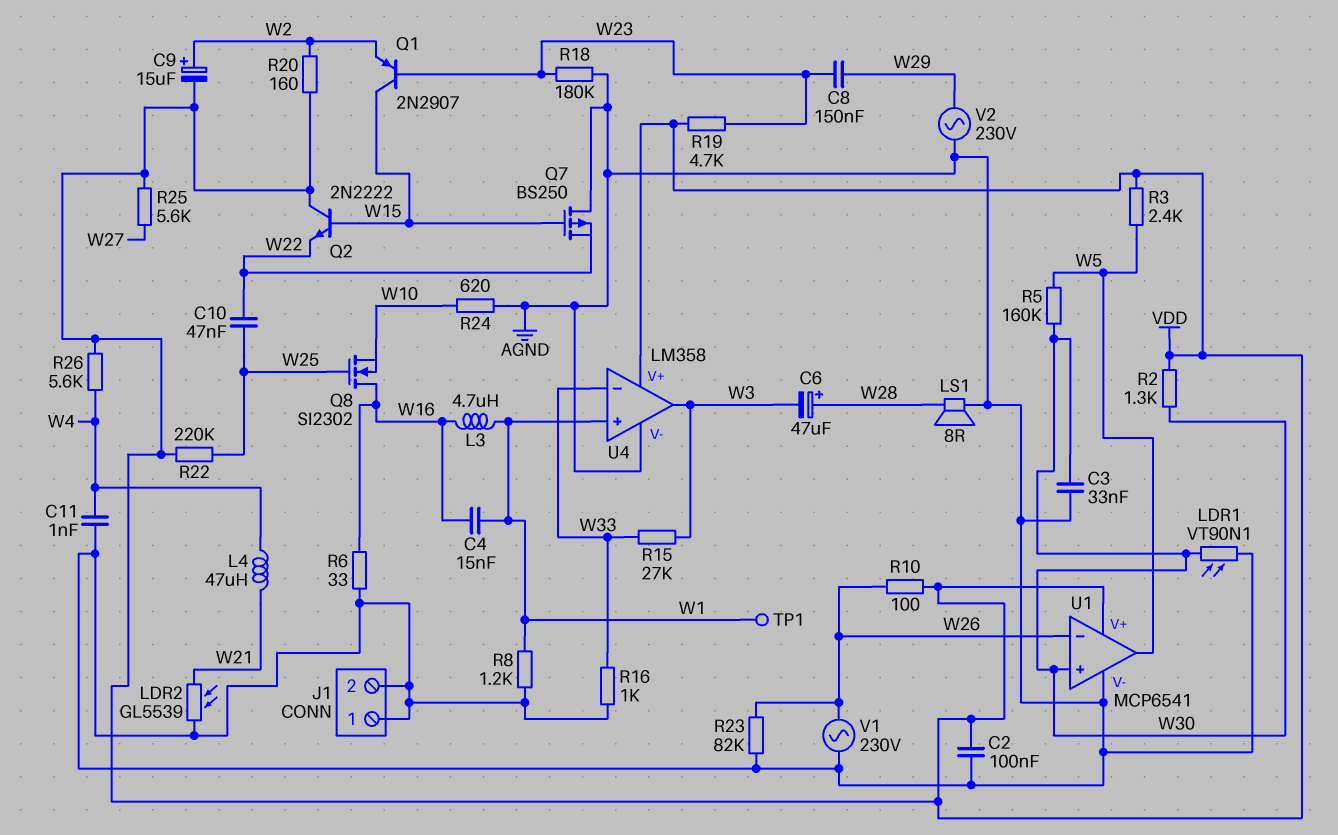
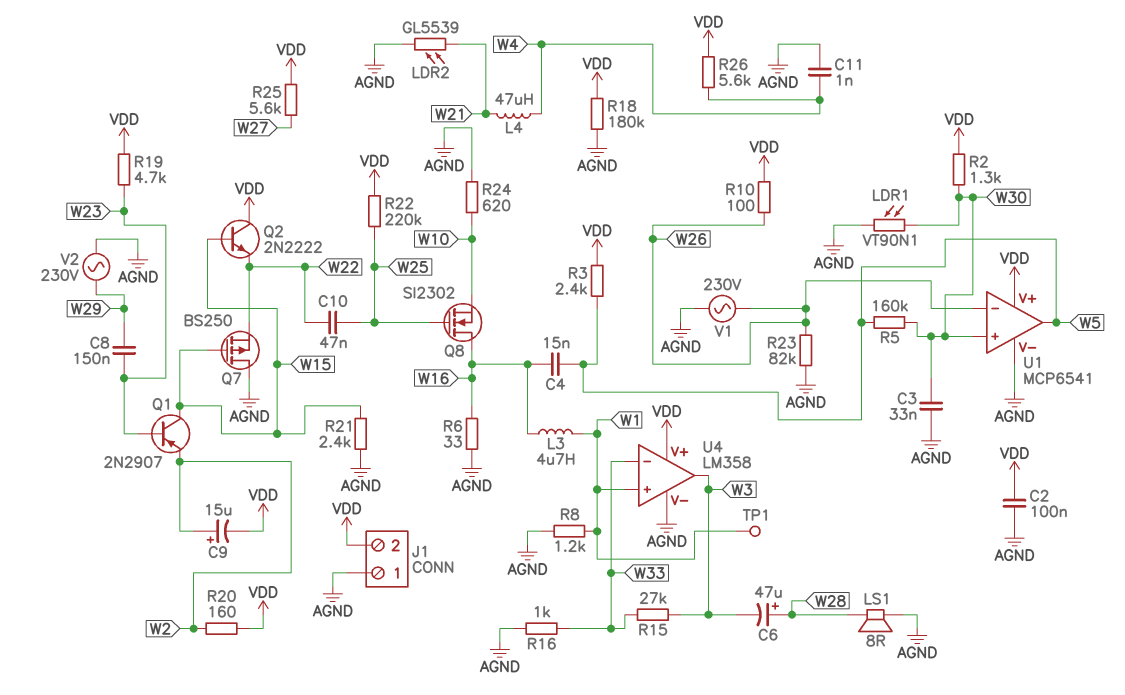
C4: 15nF (W1, W16) -> 15nF (W5, W16)
J1 pin 2: AGND -> VDD
R18: 180k (AGND, W23) -> 180k (AGND, VDD)
R21: none -> 2.4k (AGND, W15)

